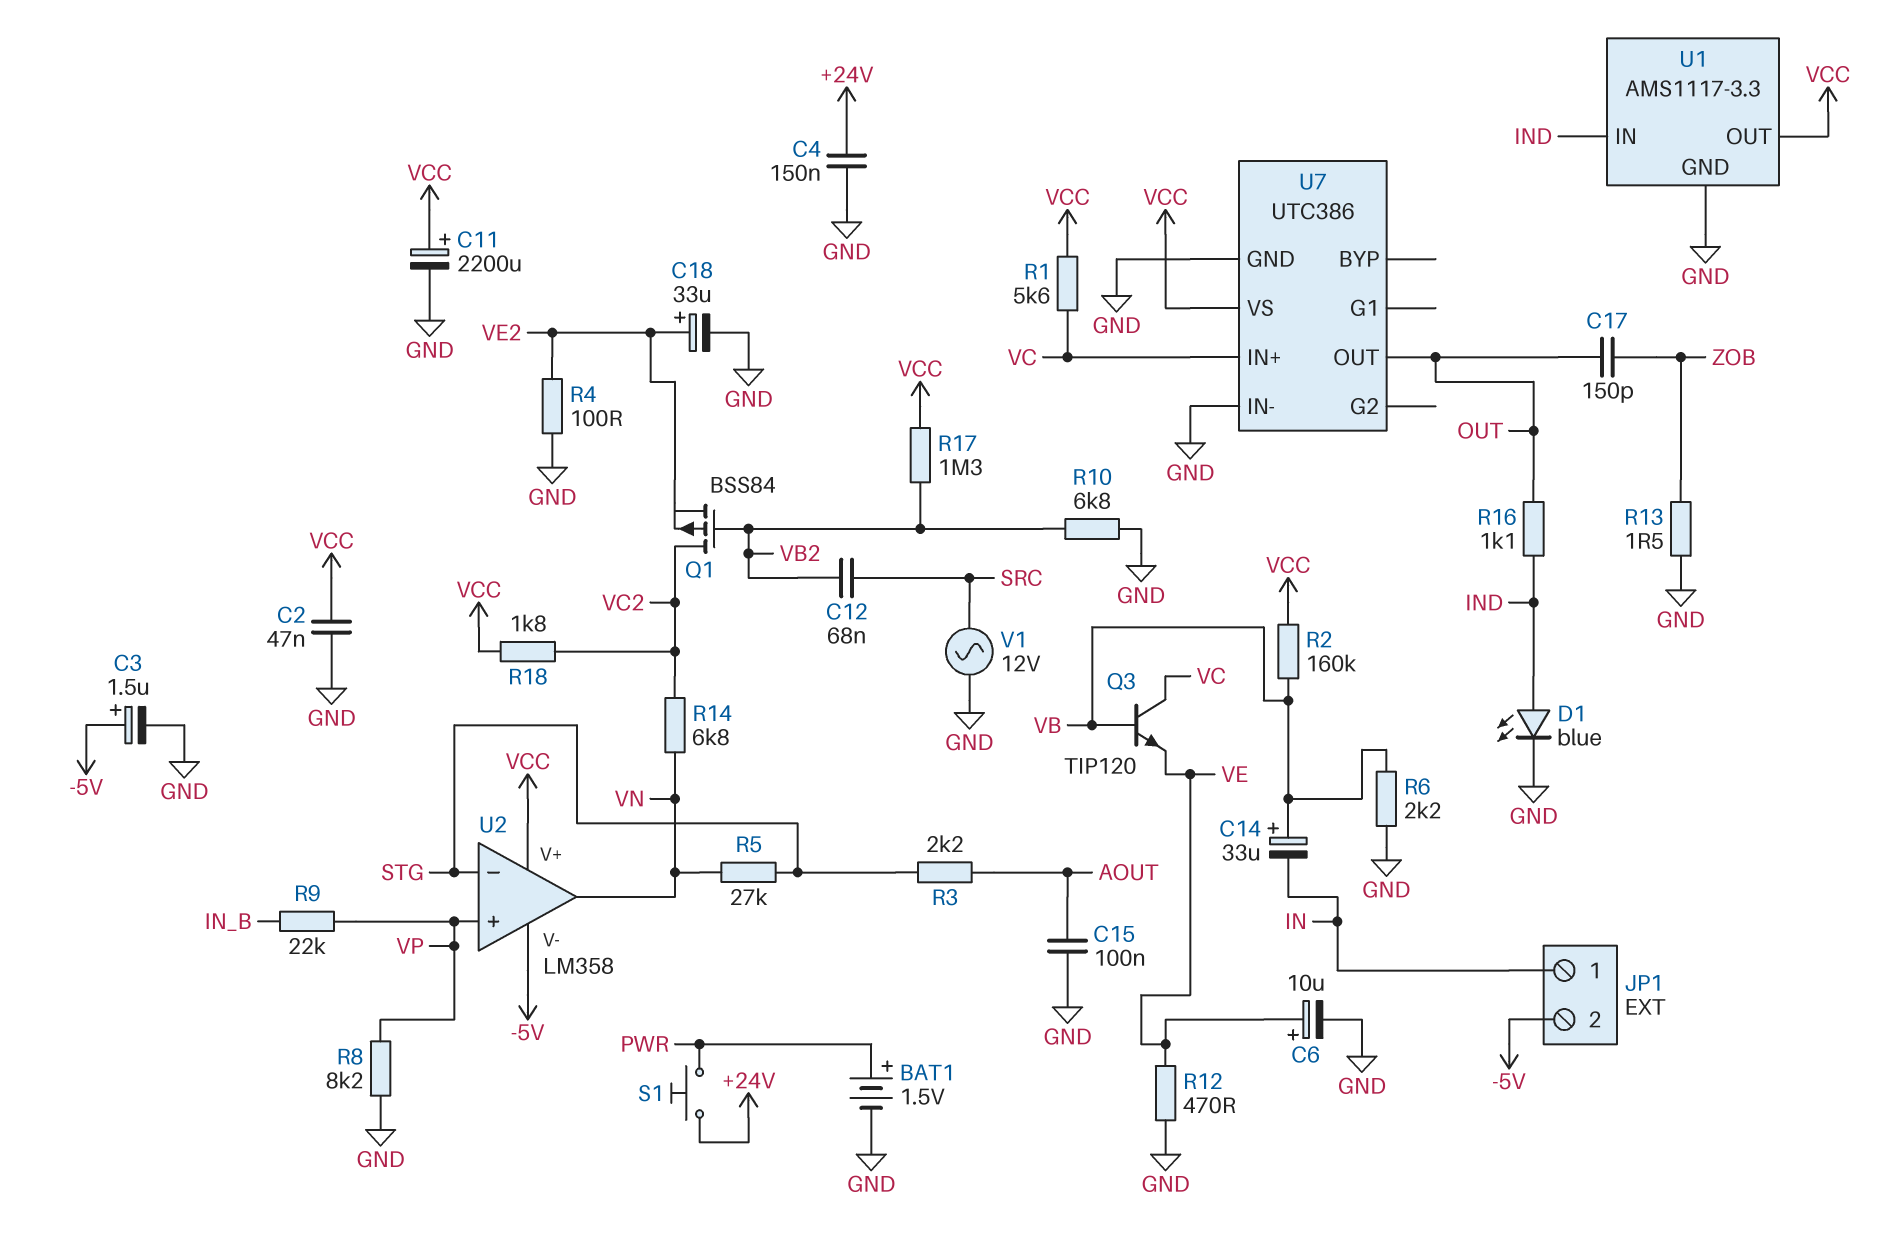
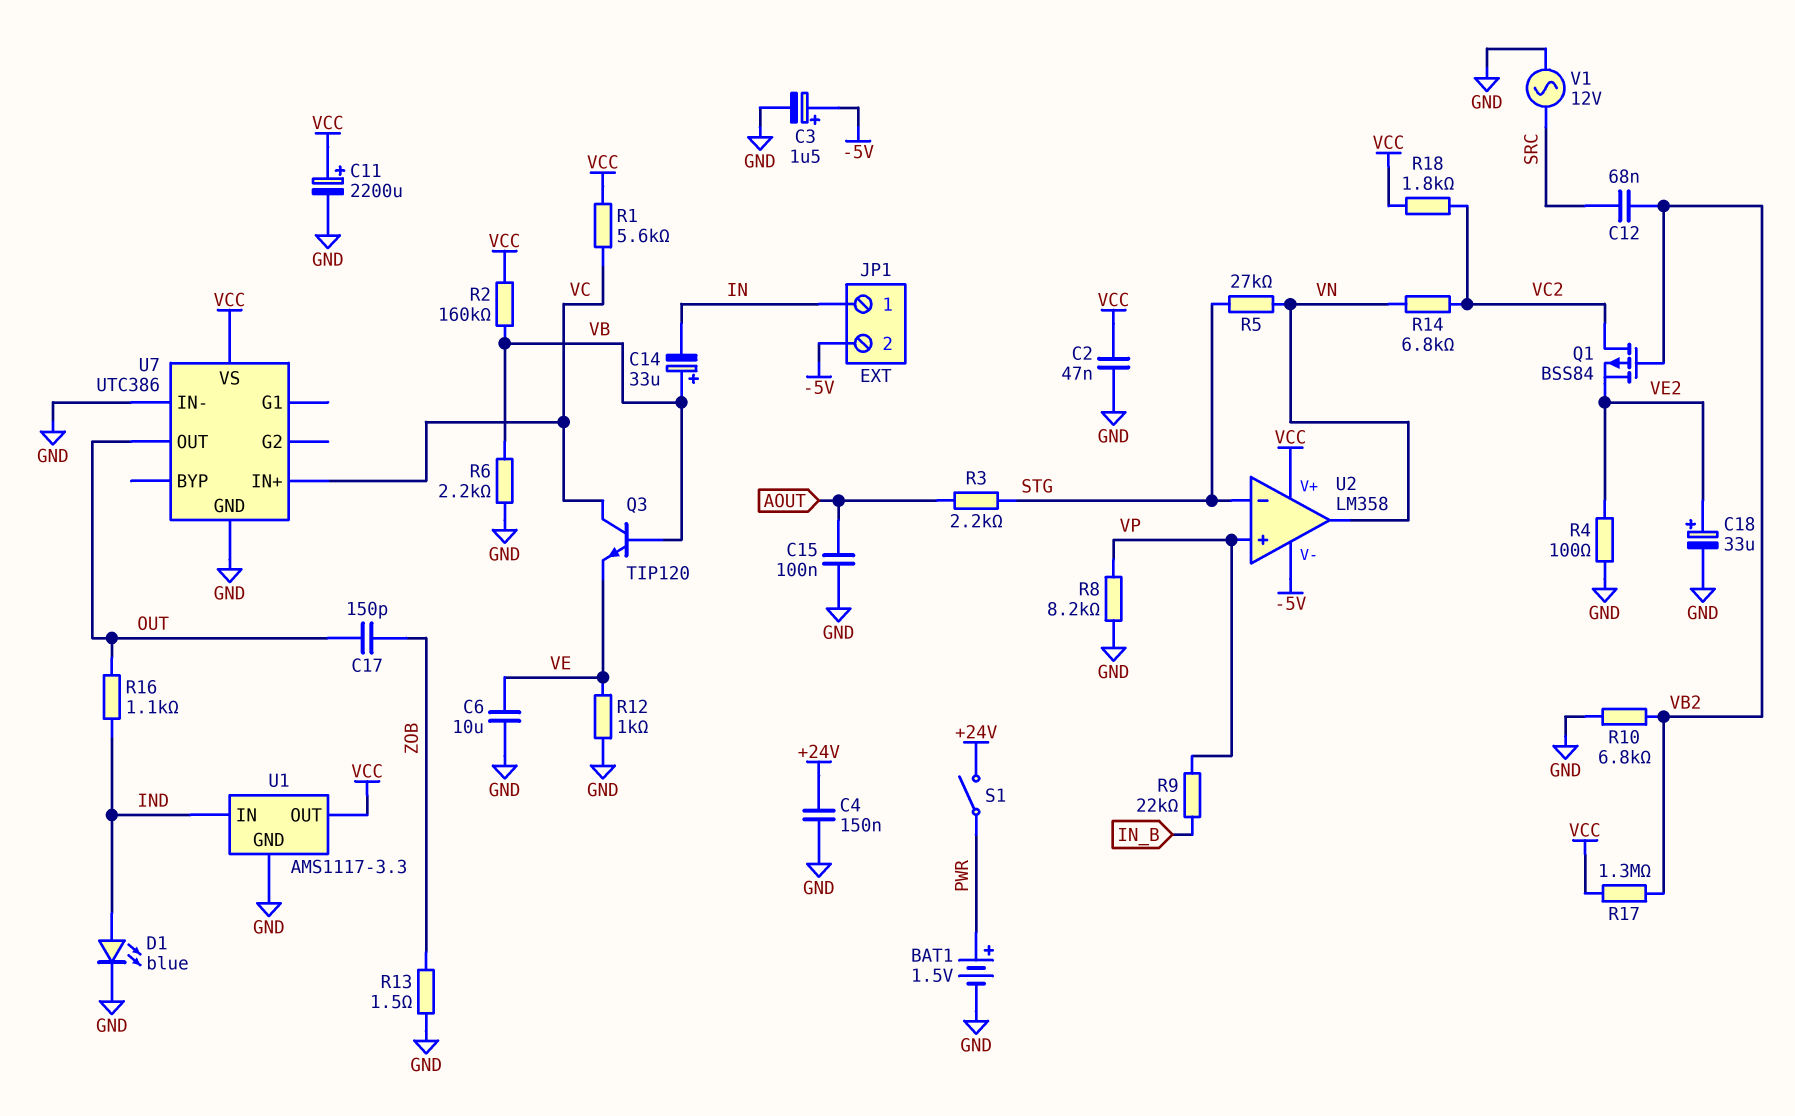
C6: 10uF (plus VE, minus GND) -> 10uF (GND, VE)
R12: 470 (GND, VE) -> 1k (GND, VE)
S1: button (+24V, PWR) -> switch (+24V, PWR)

